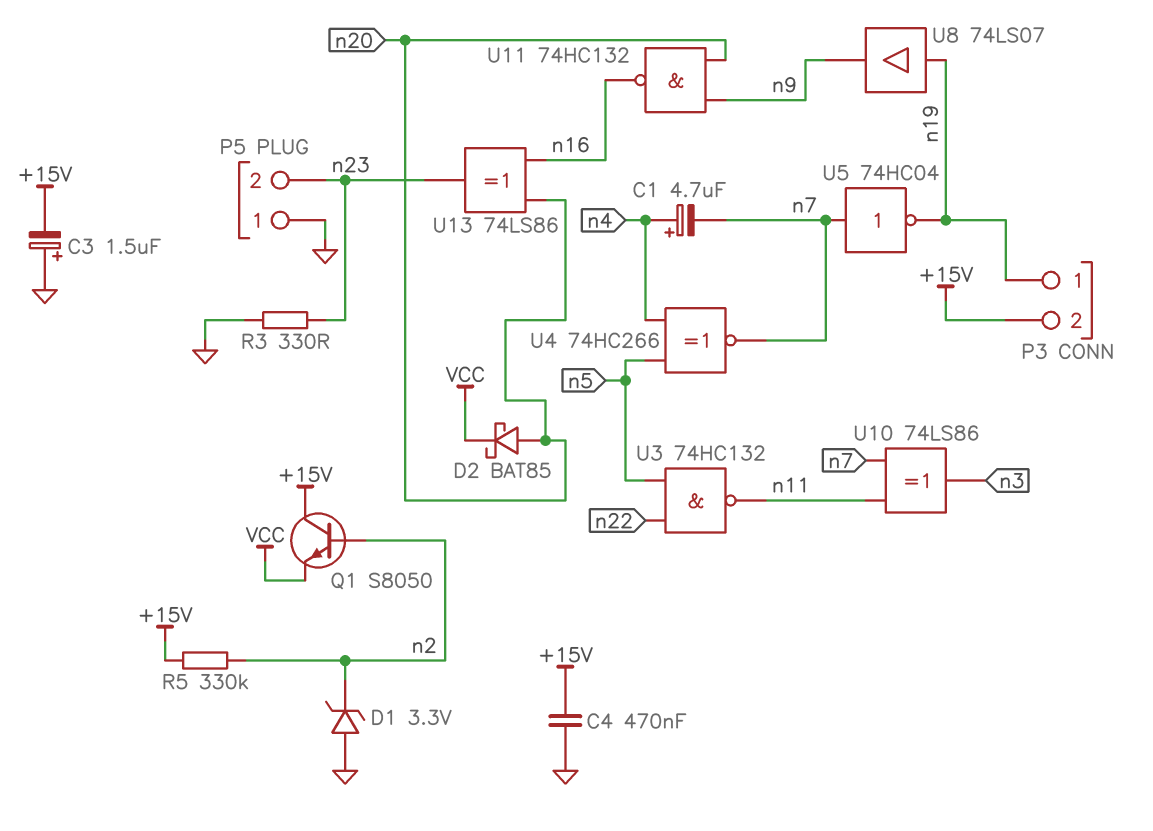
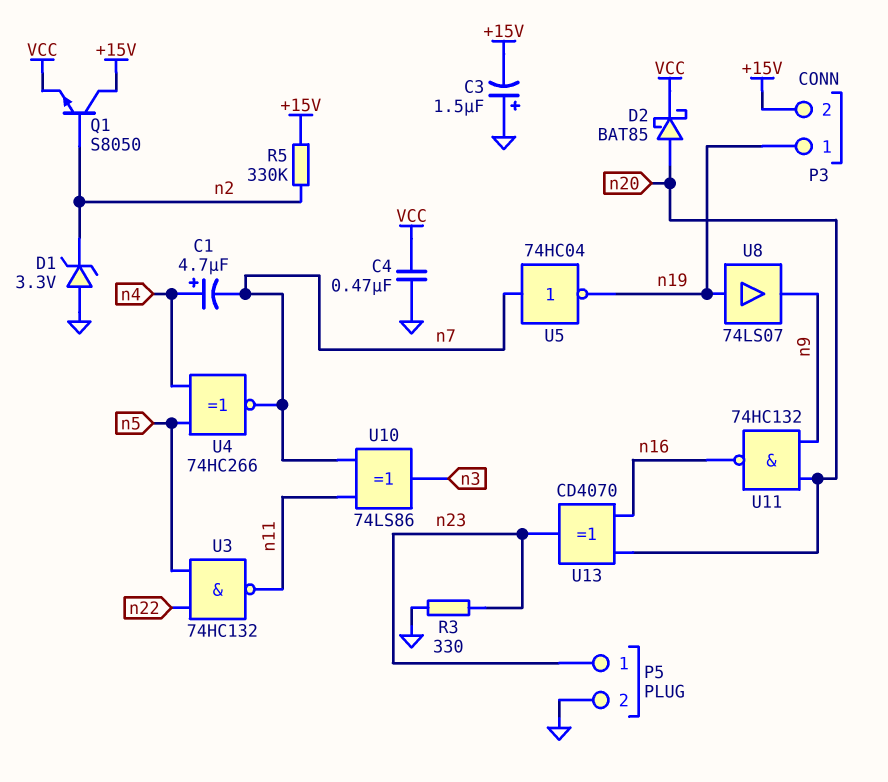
C4: 470nF (+15V, GND) -> 470nF (GND, VCC)
P5 pin 1: GND -> n23
P5 pin 2: n23 -> GND
U13: XOR 74LS86 (in n16, in n20, out n23) -> XOR CD4070 (in n16, in n20, out n23)

